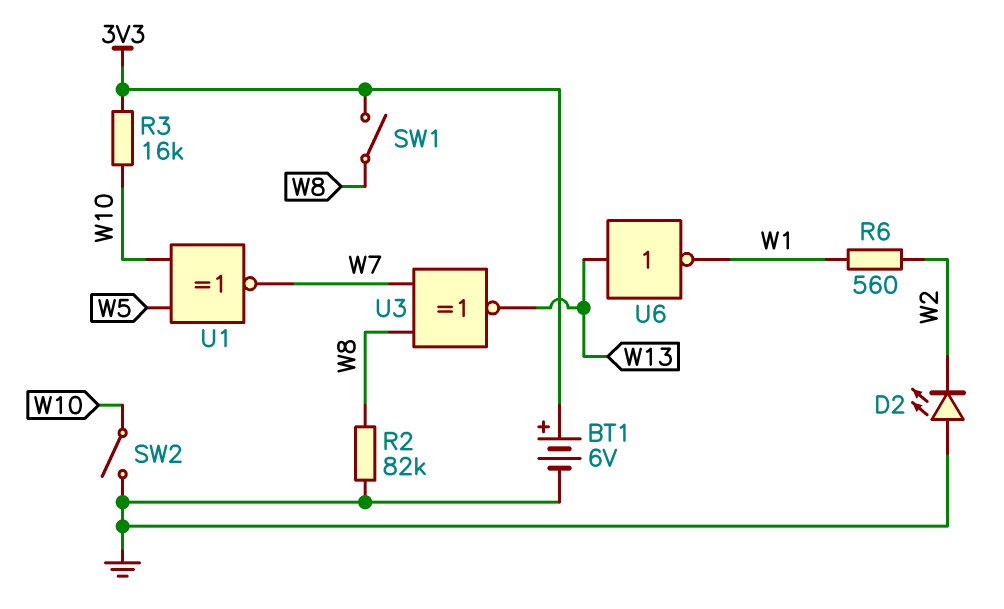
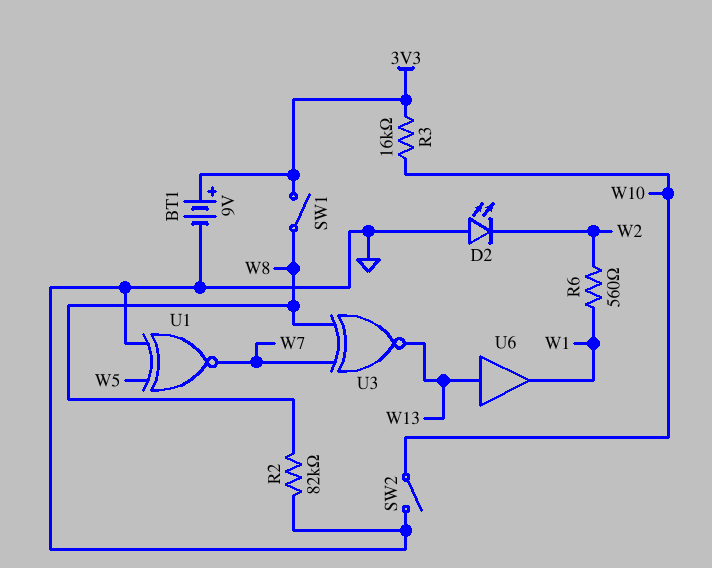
BT1: 6V (plus 3V3, minus GND) -> 9V (plus 3V3, minus GND)
U1: XNOR (in W5, in W10, out W7) -> XNOR (in GND, in W5, out W7)
U6: NOT (in W13, out W1) -> buffer (in W13, out W1)

